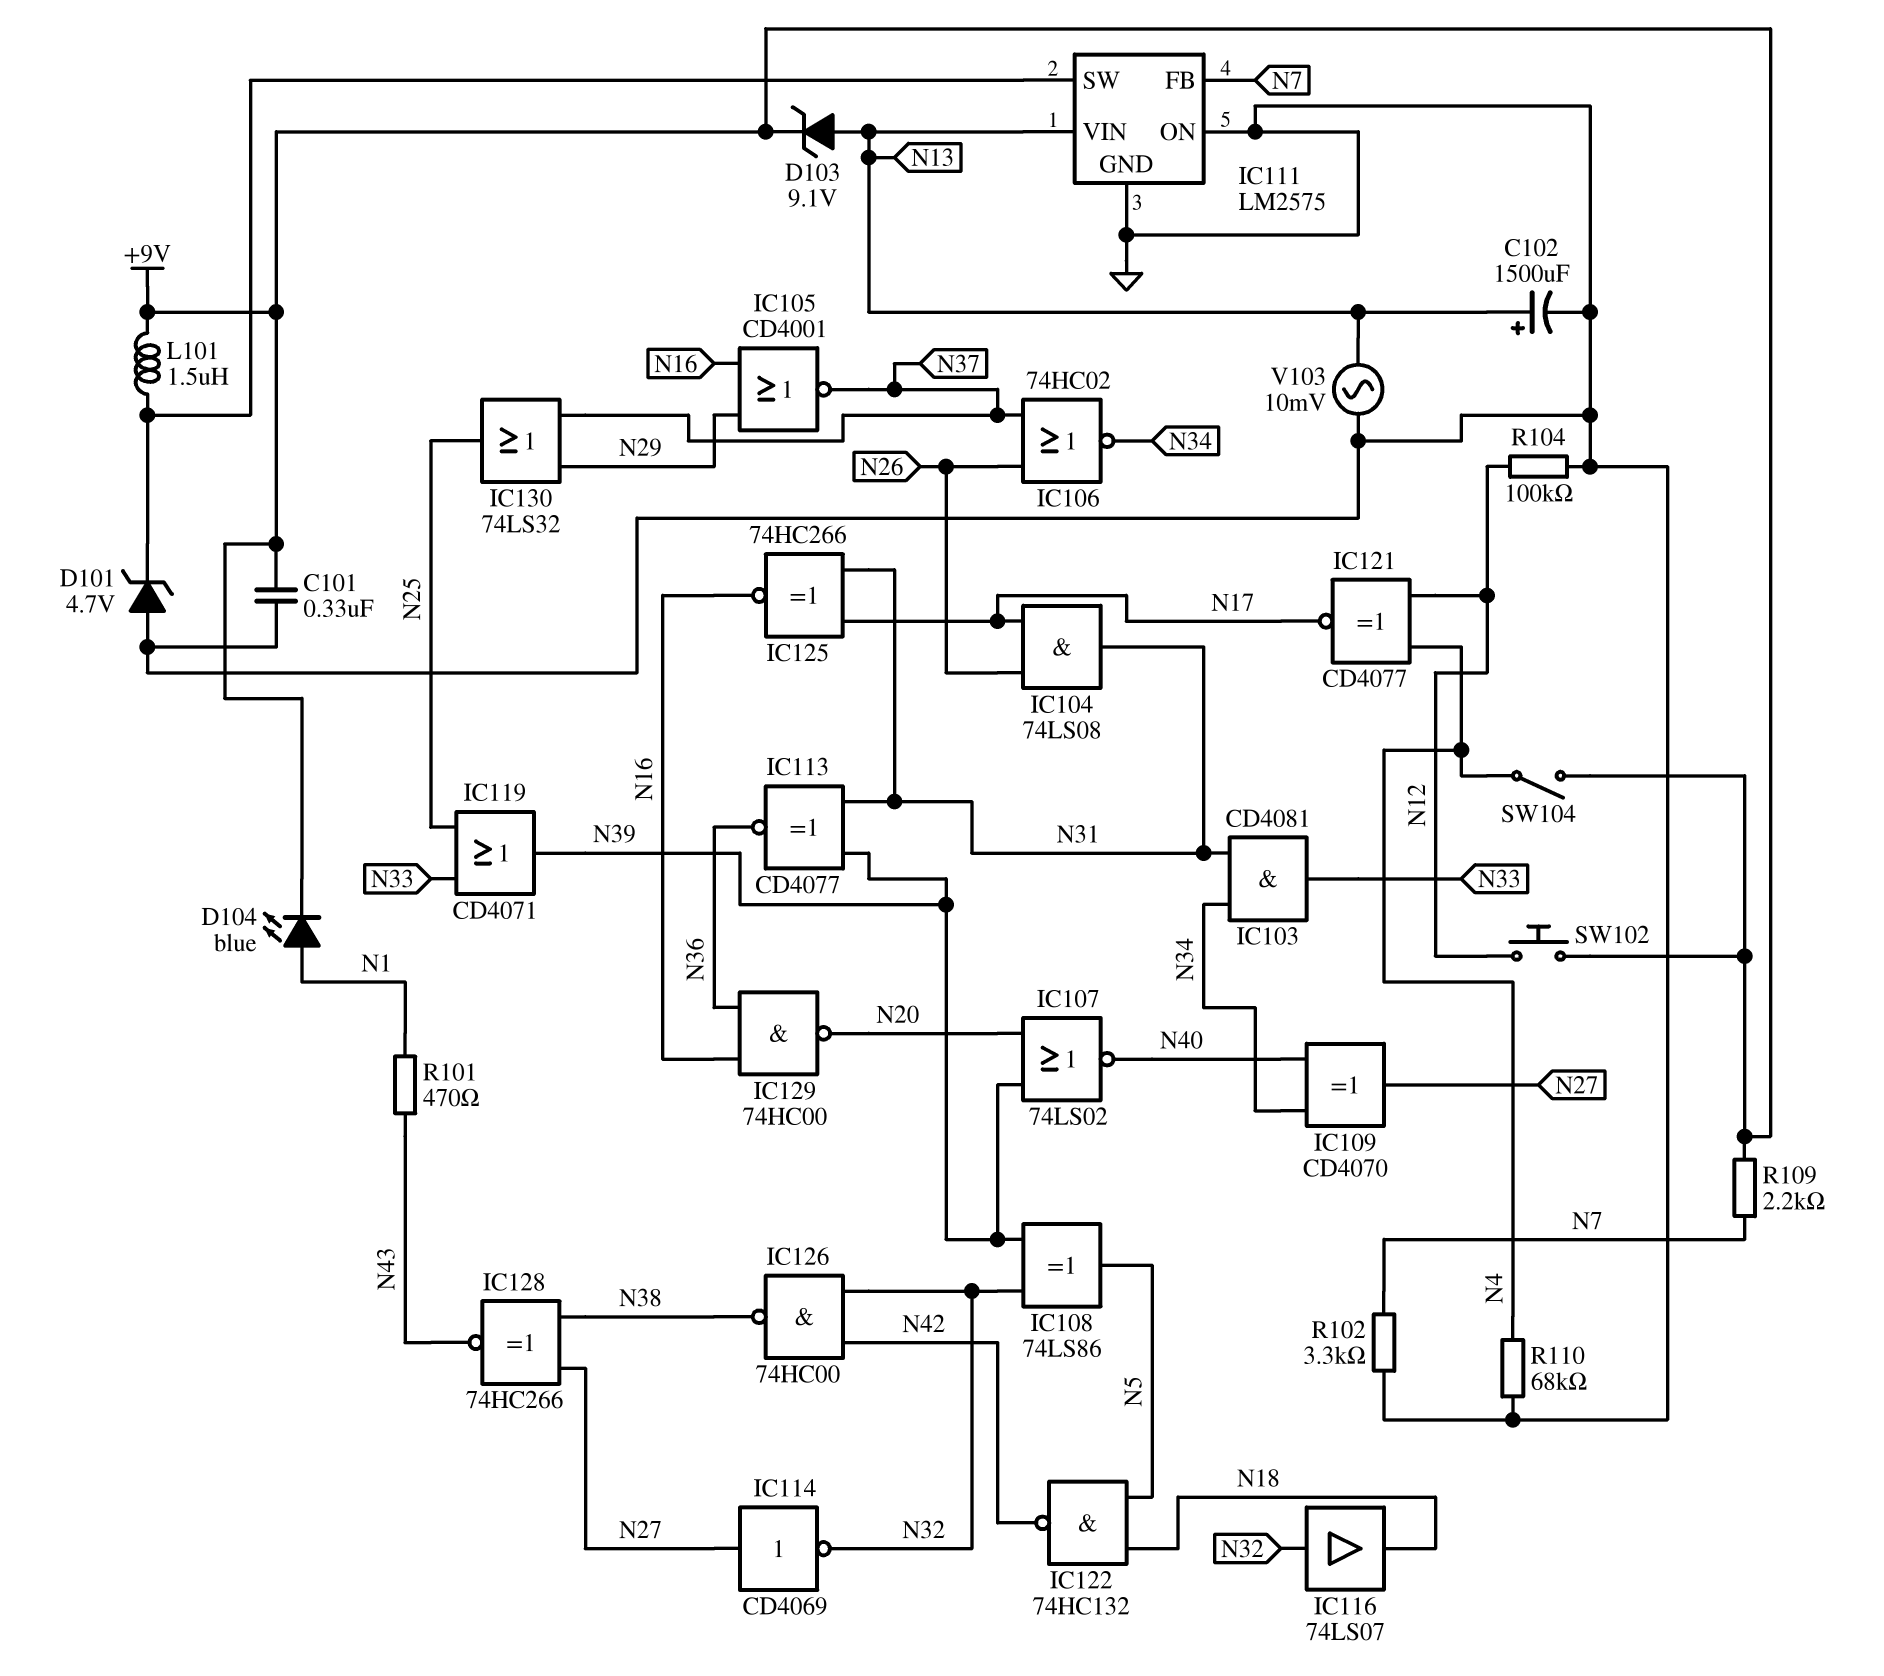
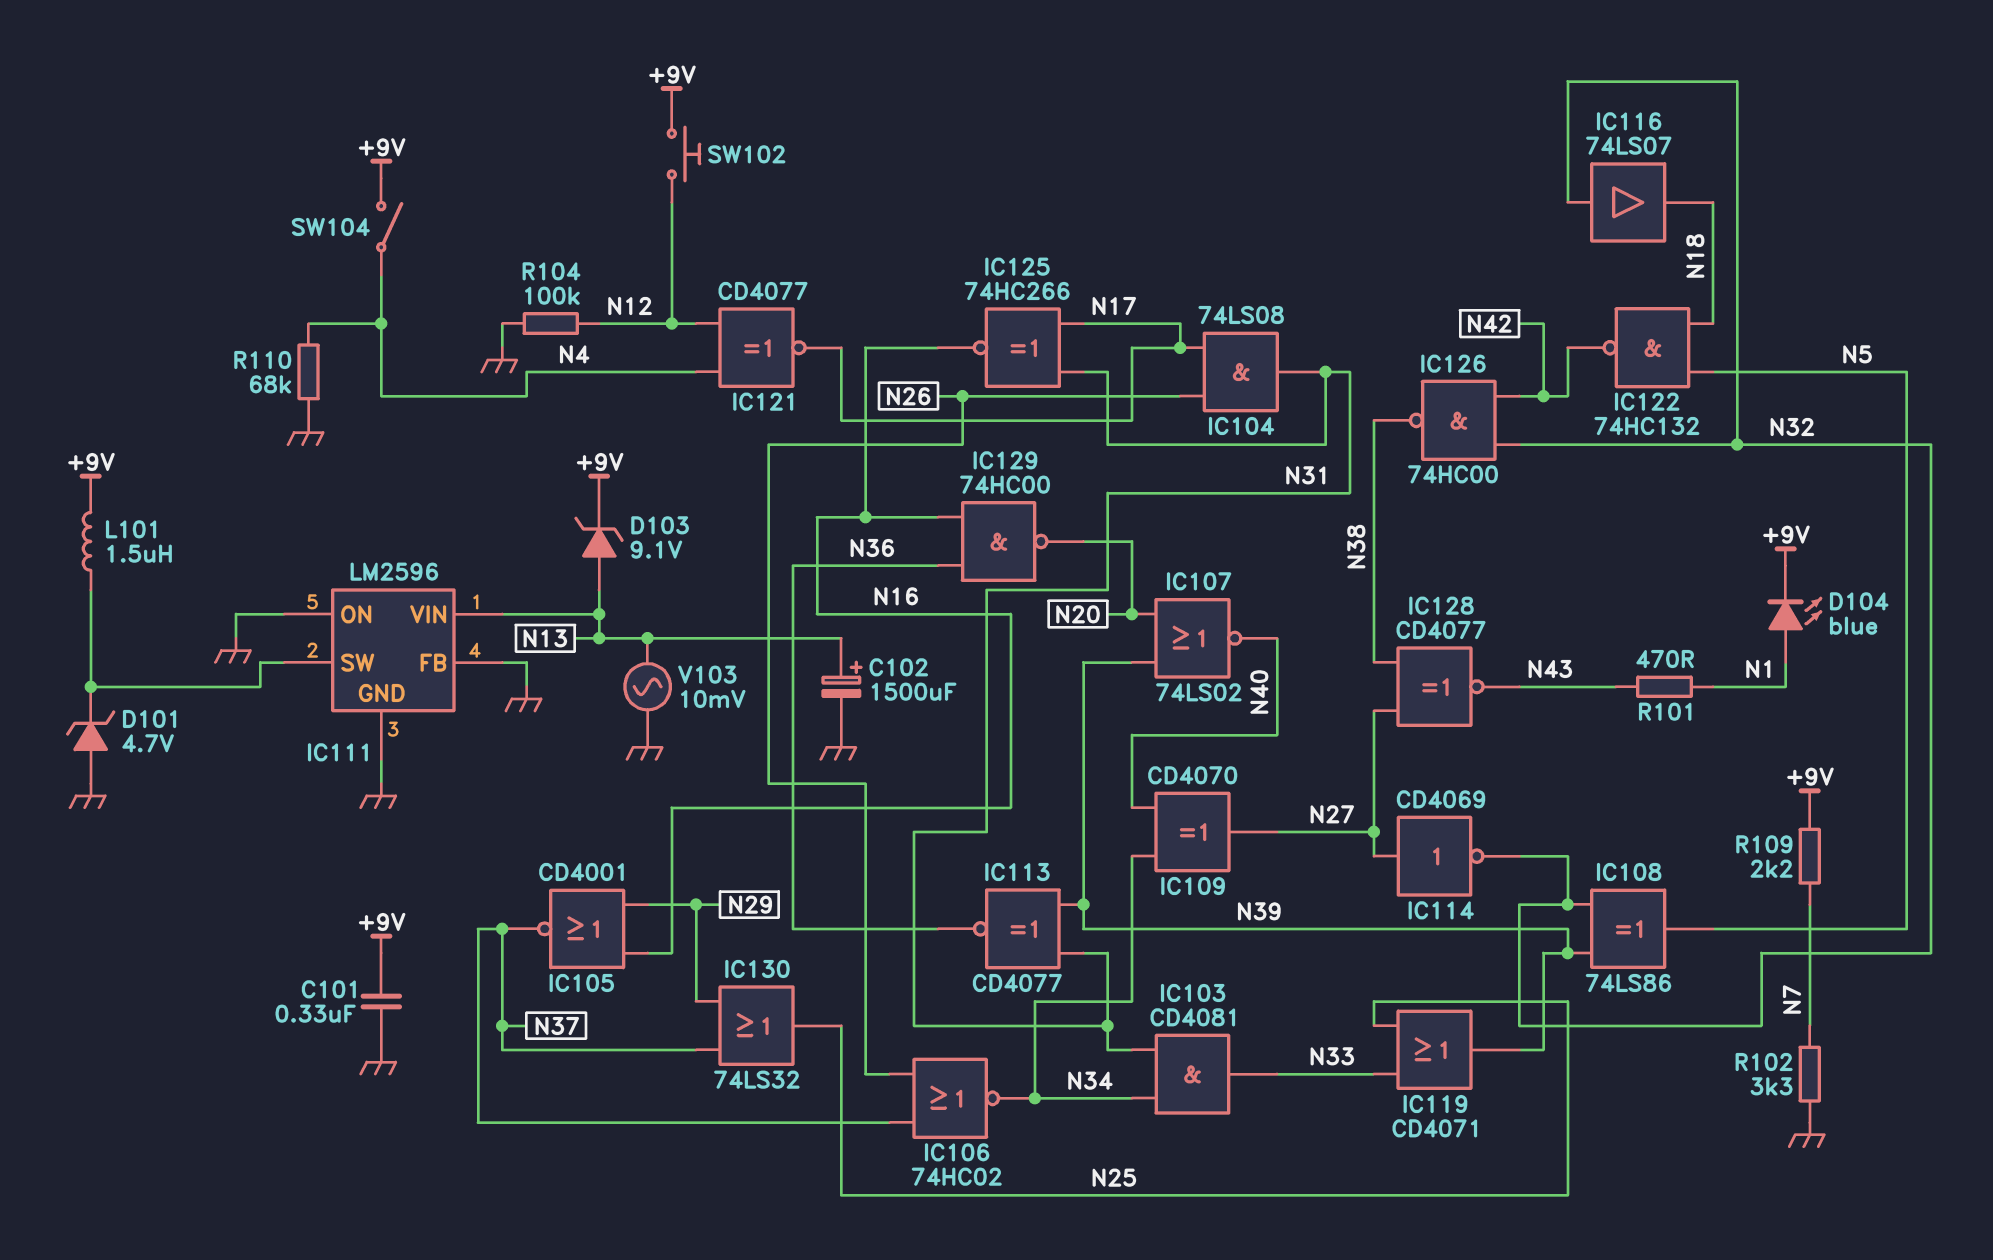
IC111: LM2575 -> LM2596
IC111 pin FB: N7 -> GND
IC128: XNOR 74HC266 (in N27, in N38, out N43) -> XNOR CD4077 (in N27, in N38, out N43)

